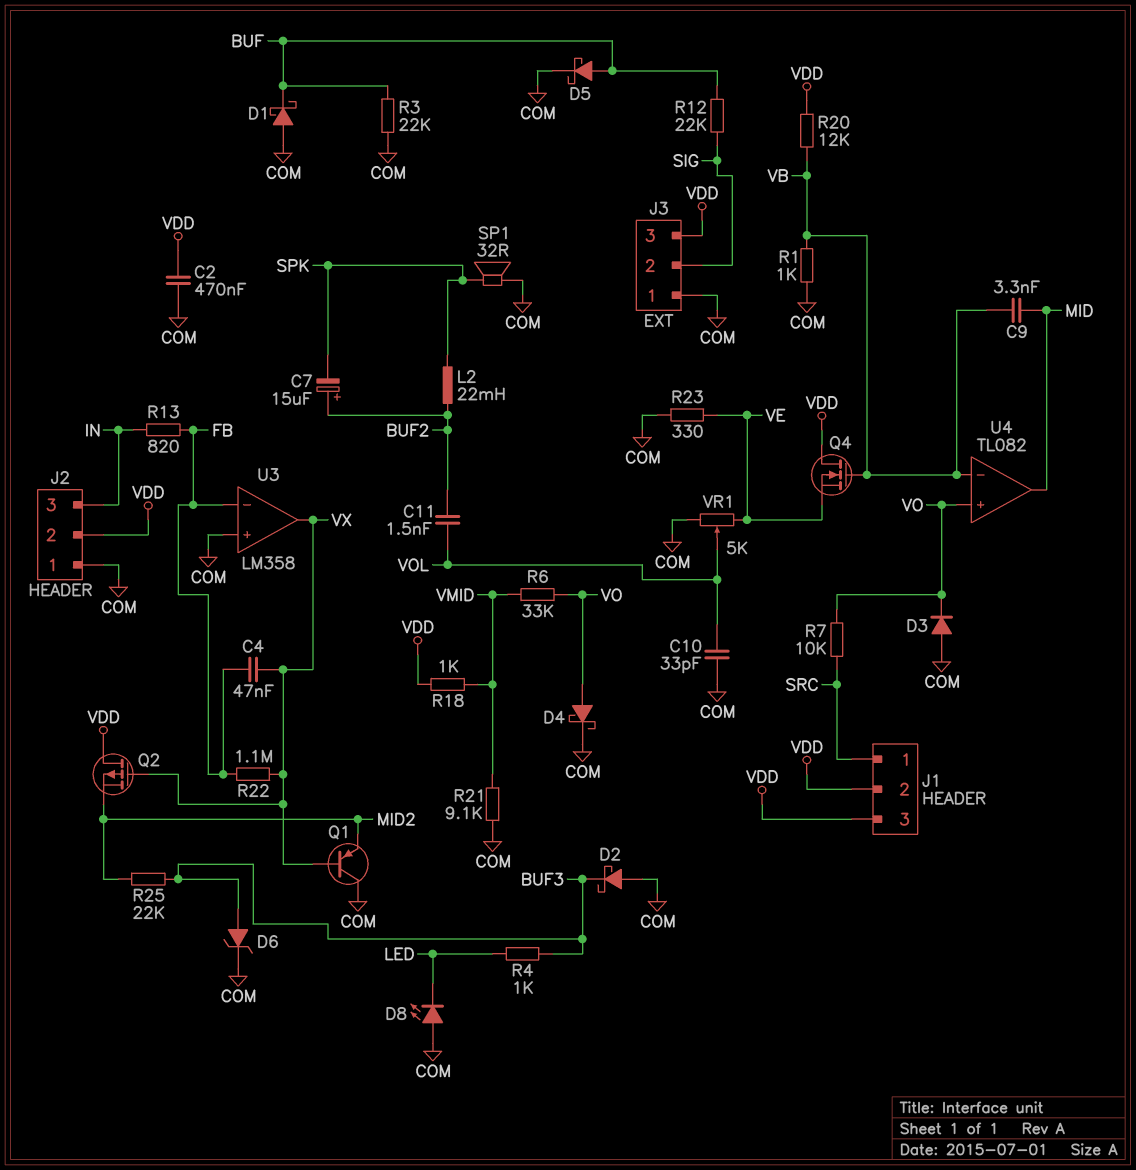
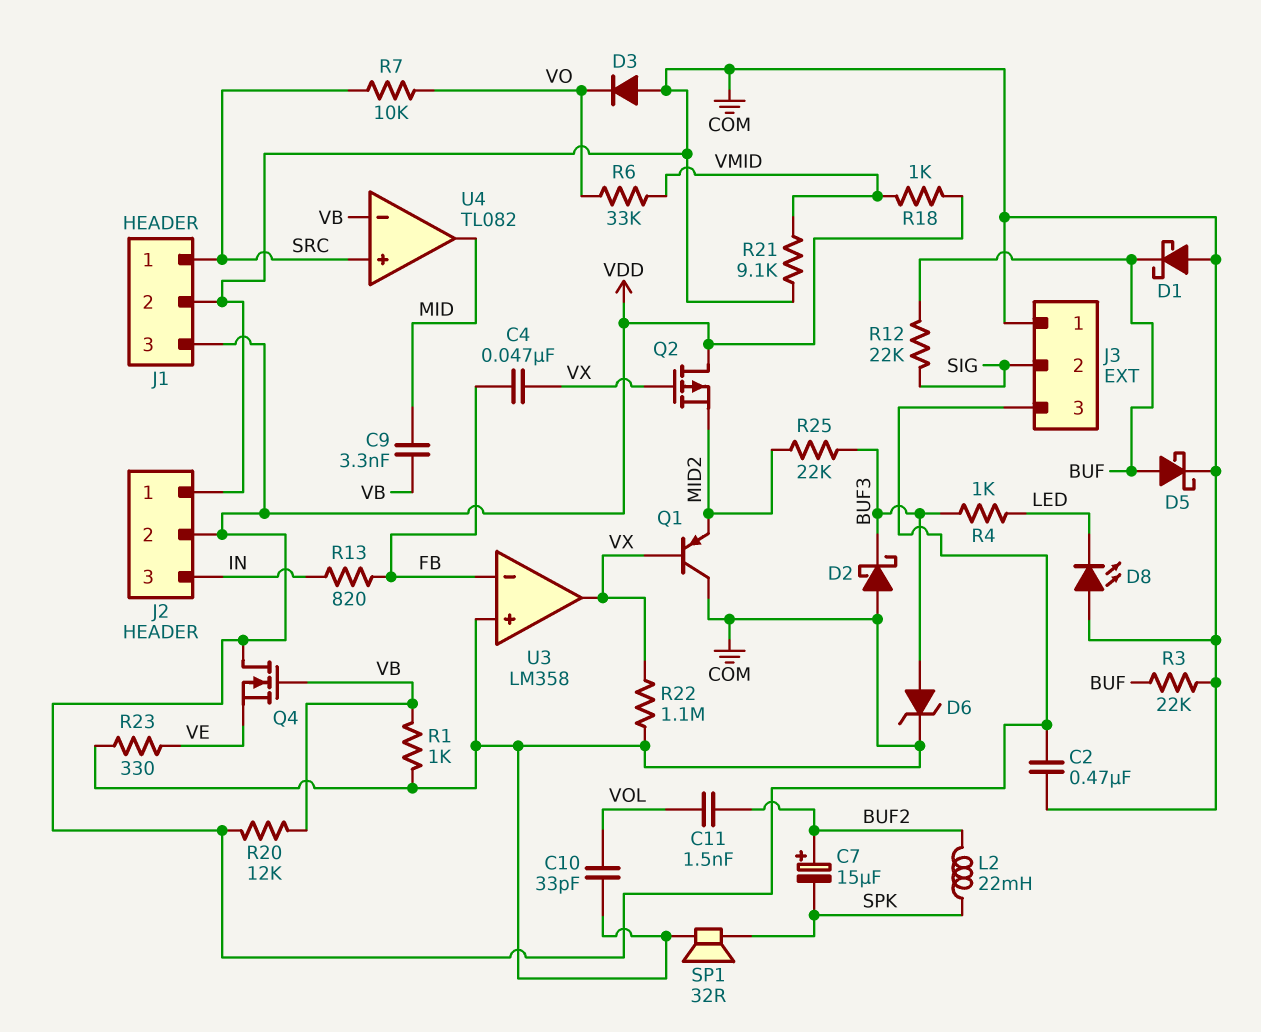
D4: schottky (A VO, K COM) -> none
J1 pin 2: VDD -> COM
R22: 1.1M (FB, VX) -> 1.1M (COM, VX)
U4 pin in+: VO -> SRC
VR1: 5k (COM, VE, wiper VOL) -> none

